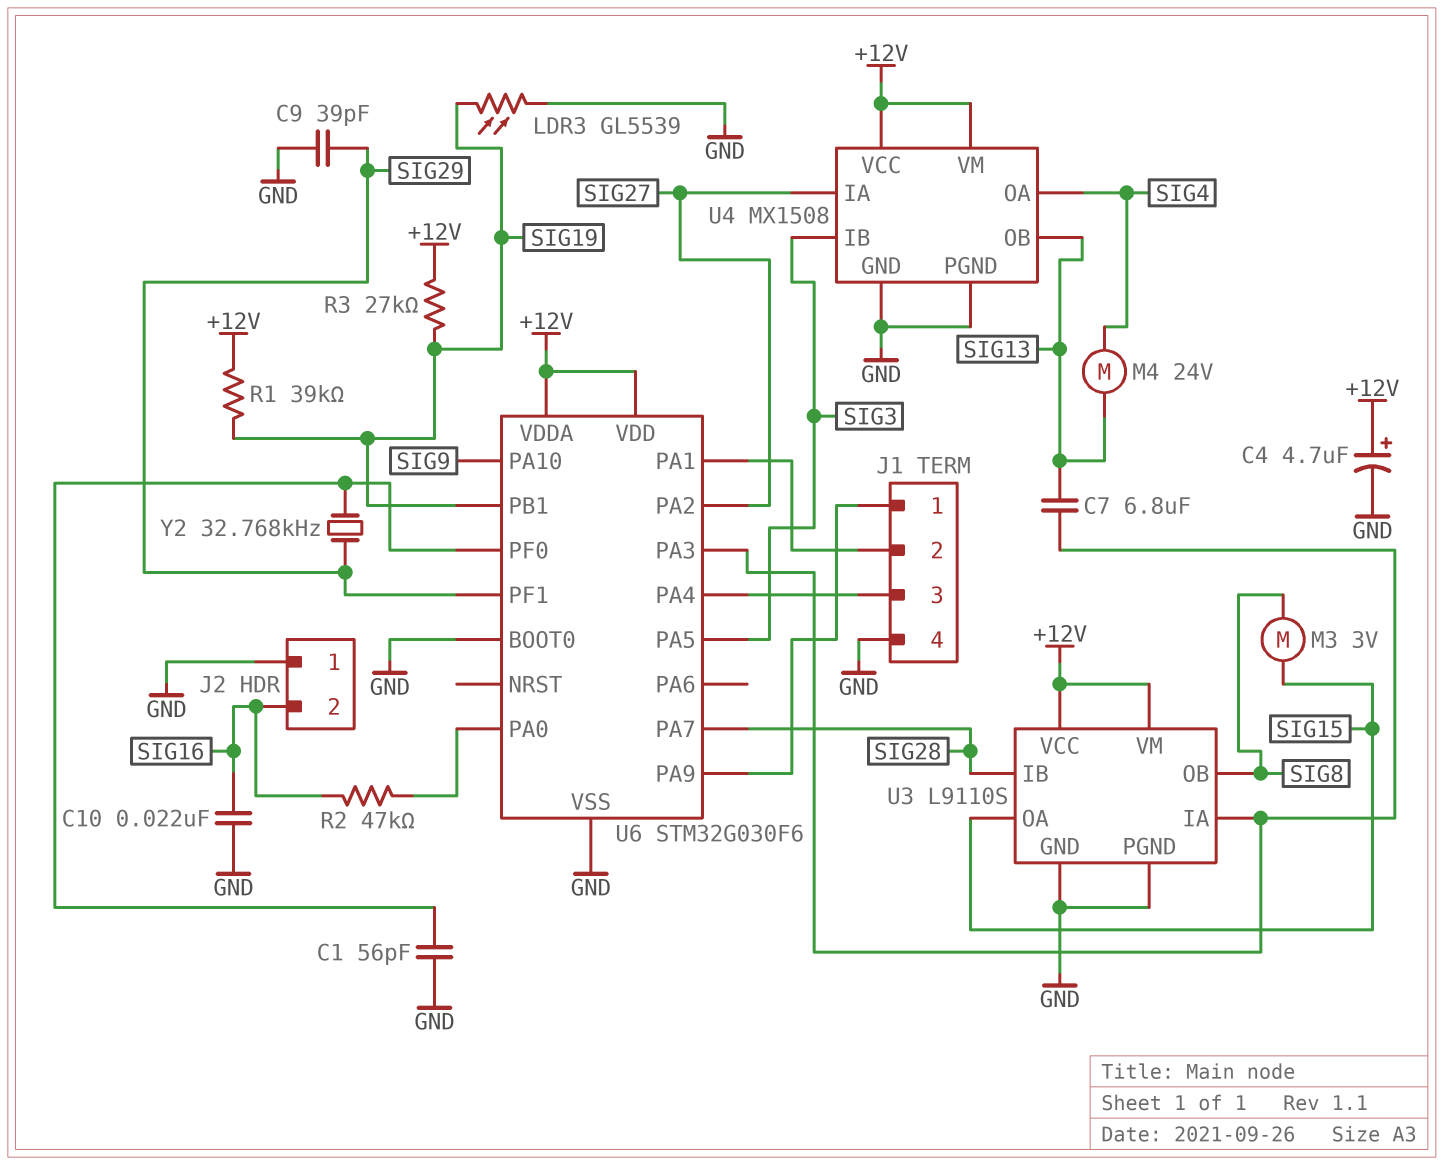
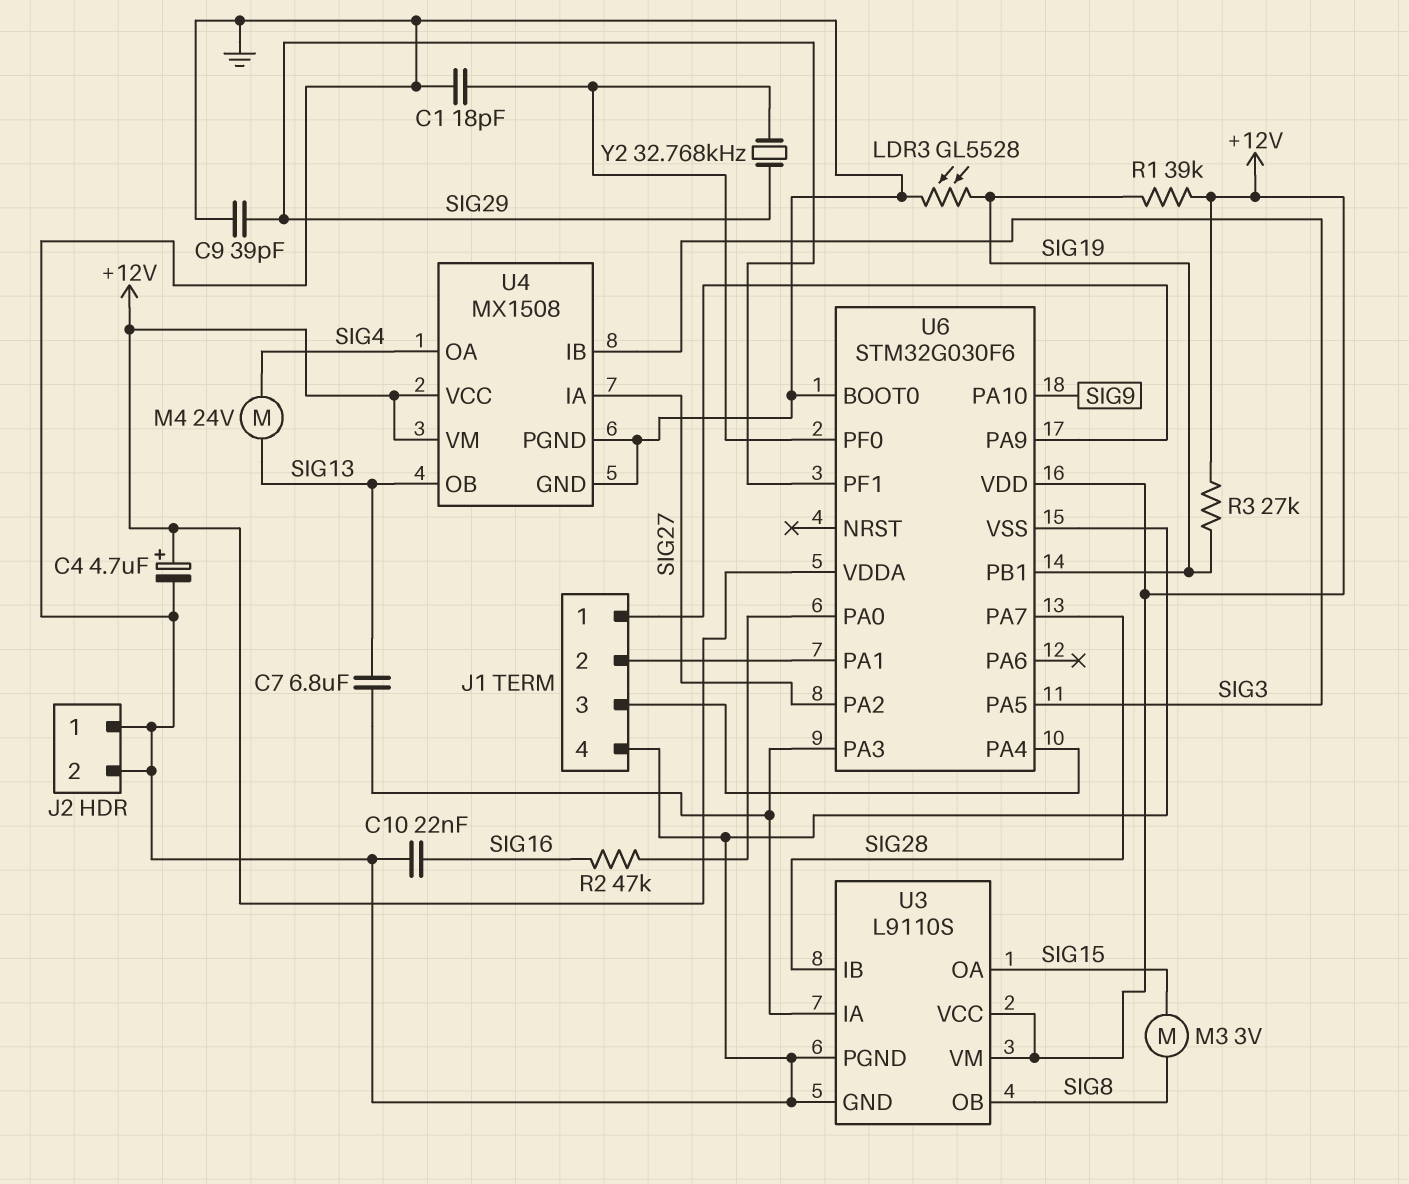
C1: 56pF (GND, U6/PF0) -> 18pF (GND, U6/PF0)
J2 pin 2: SIG16 -> GND
LDR3: GL5539 (GND, SIG19) -> GL5528 (GND, SIG19)

